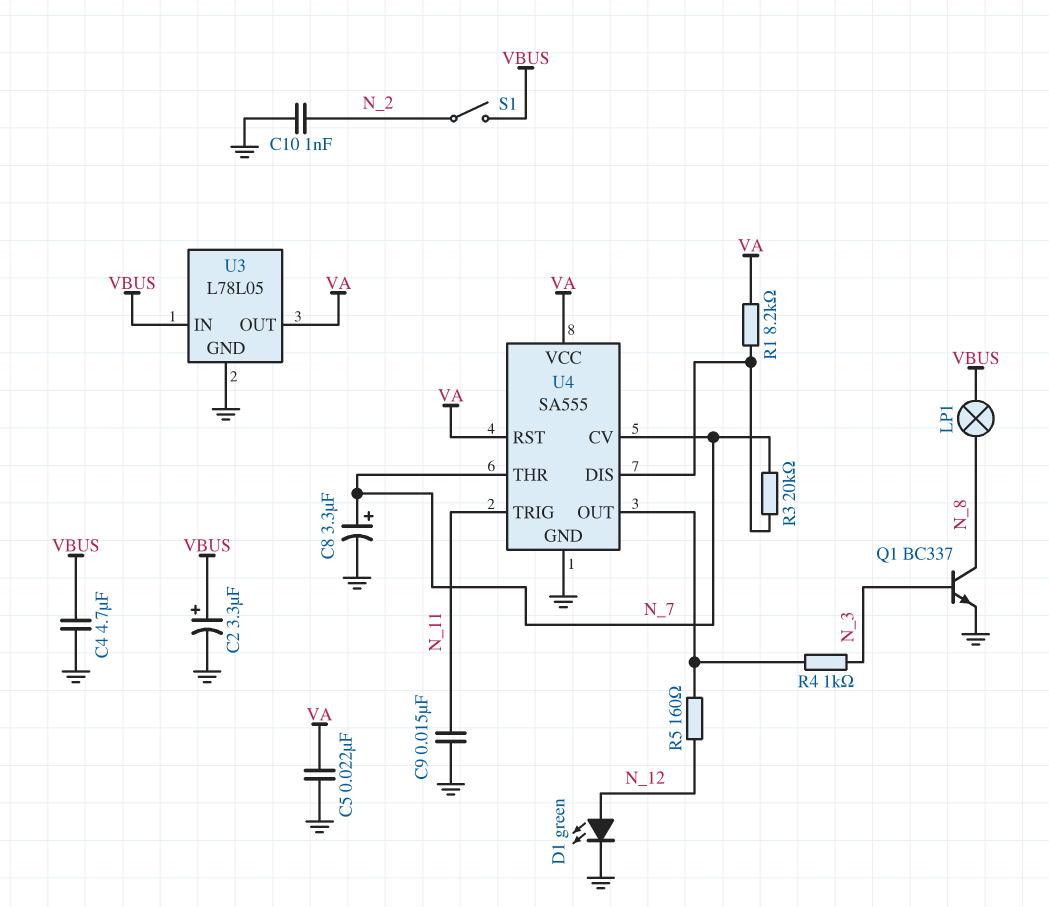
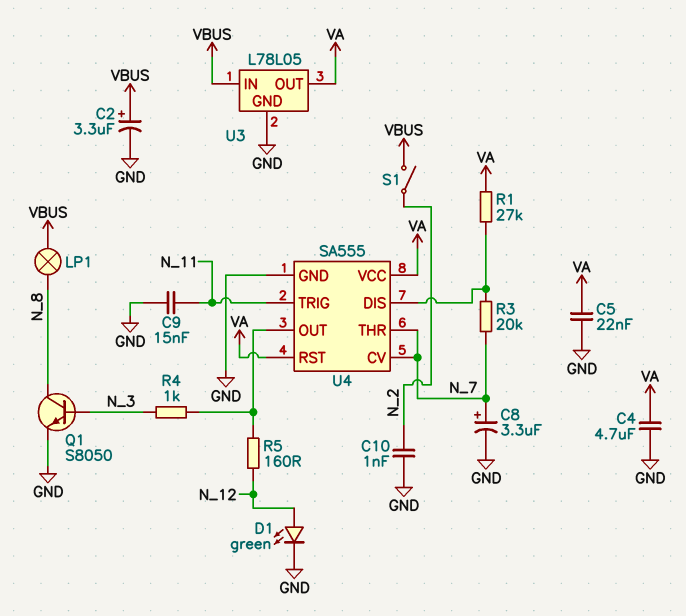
C4: 4.7uF (GND, VBUS) -> 4.7uF (GND, VA)
Q1: NPN BC337 (B N_3, C N_8, E GND) -> NPN S8050 (B N_3, C N_8, E GND)
R1: 8.2k (U4/DIS, VA) -> 27k (U4/DIS, VA)

